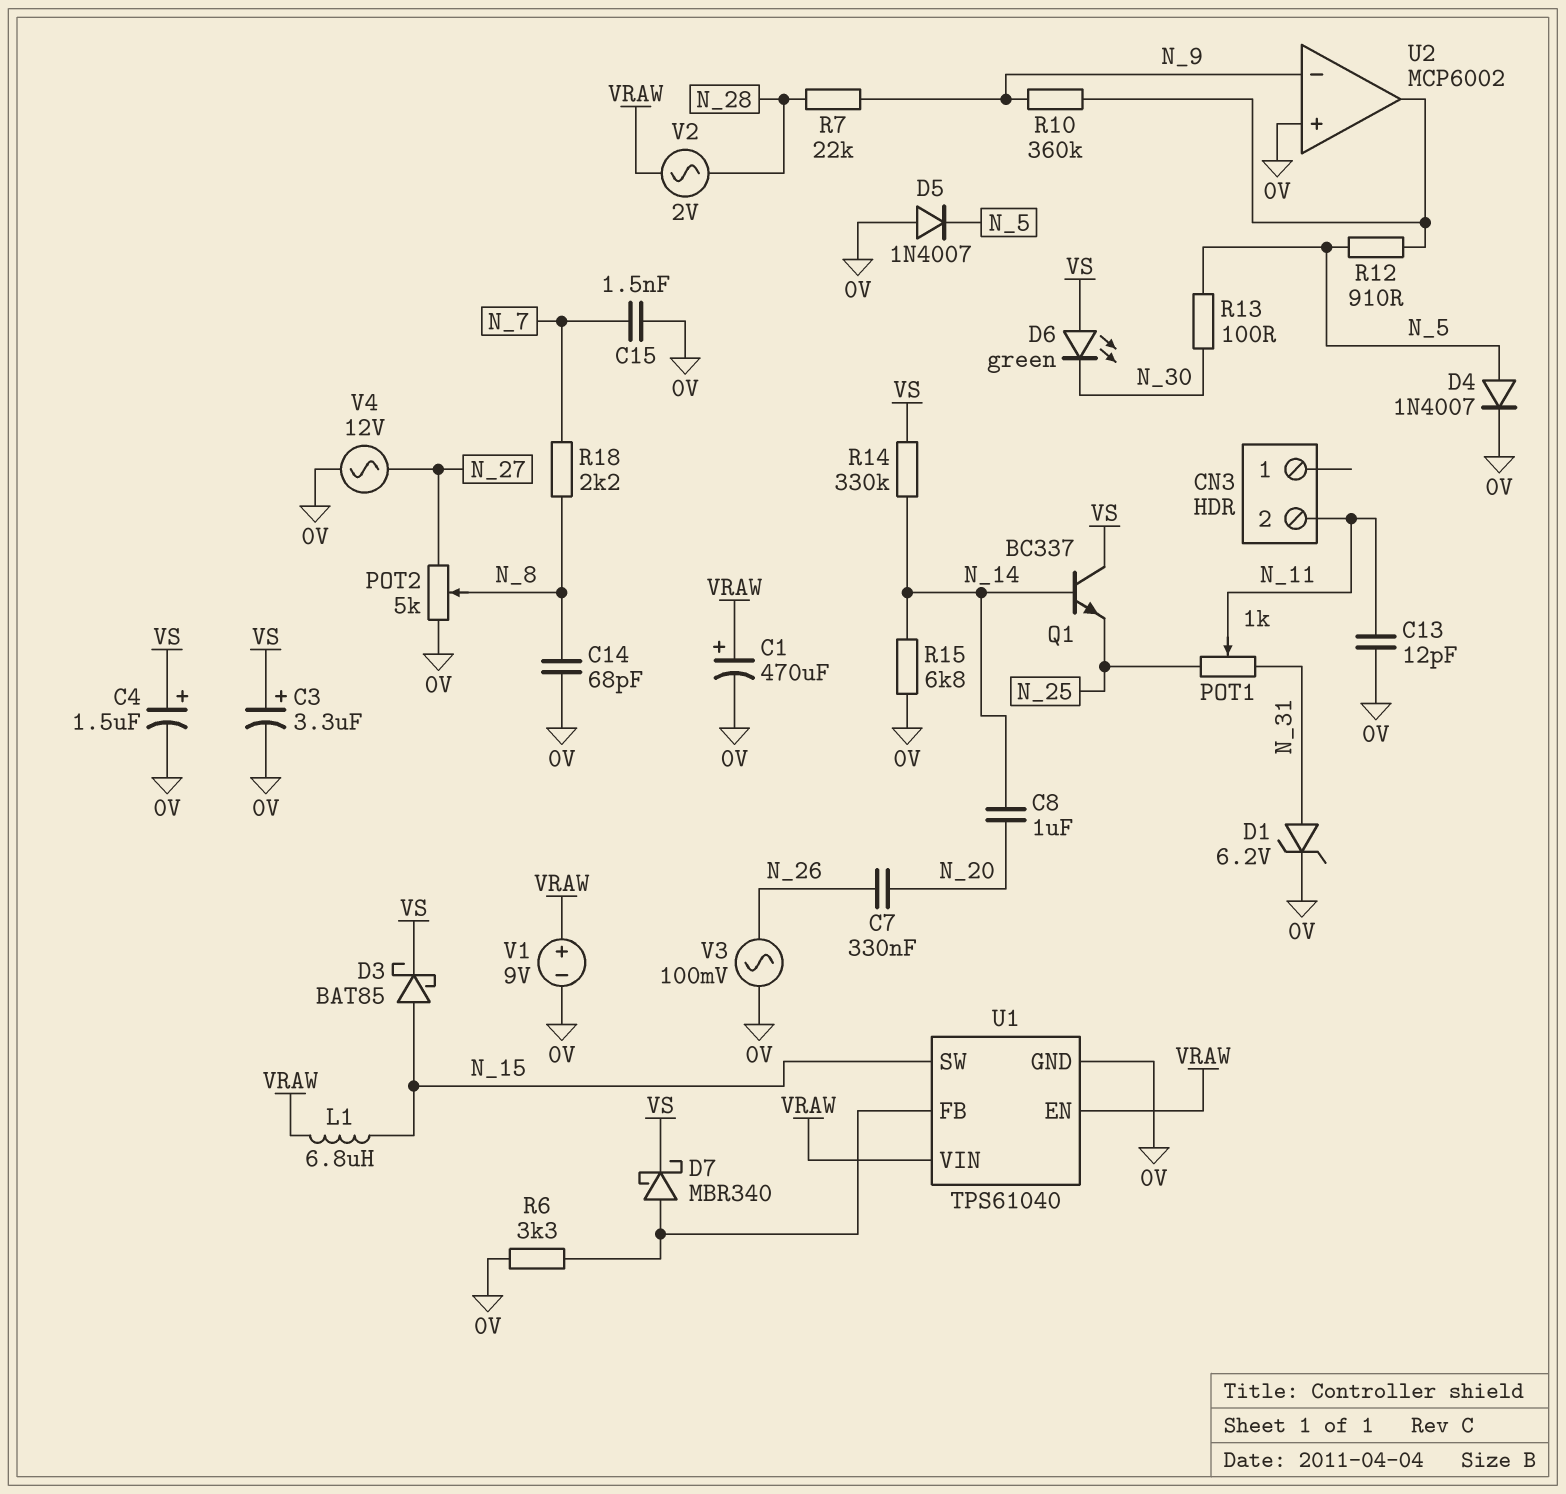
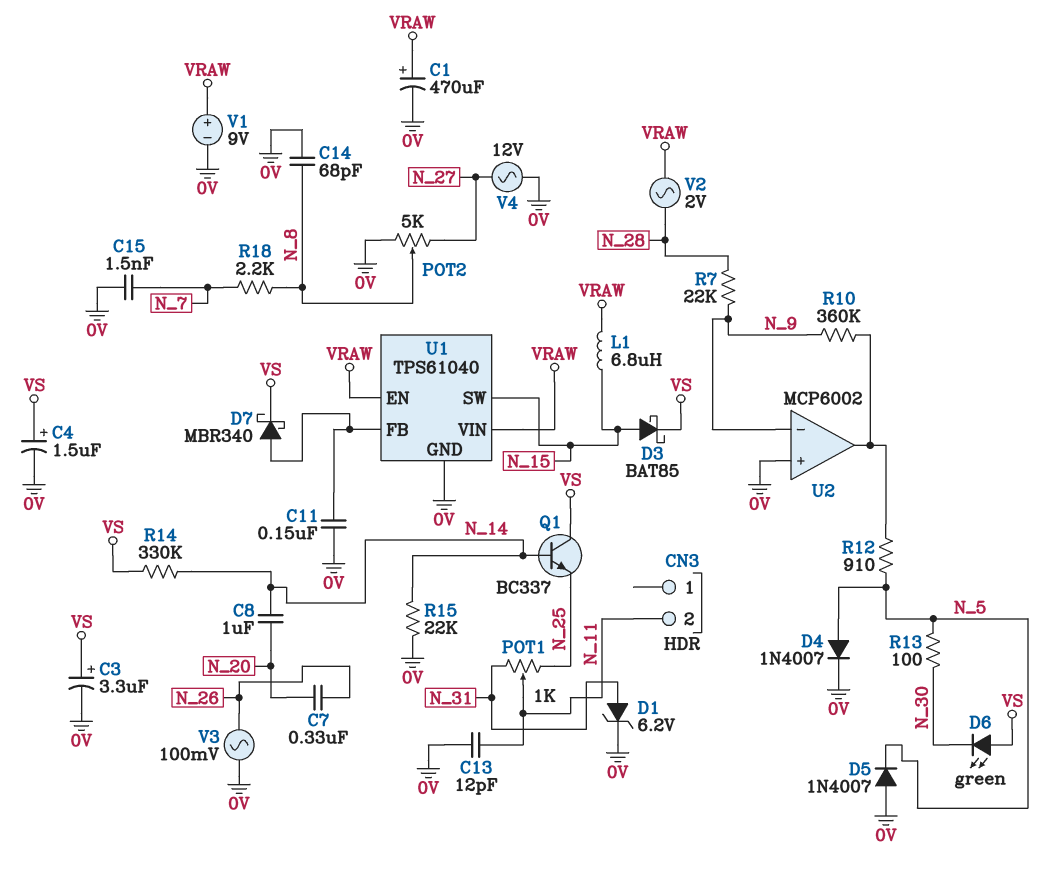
C11: none -> 150nF (0V, U1/FB)
R6: 3.3k (0V, U1/FB) -> none
R15: 6.8k (0V, N_14) -> 22k (0V, N_14)

